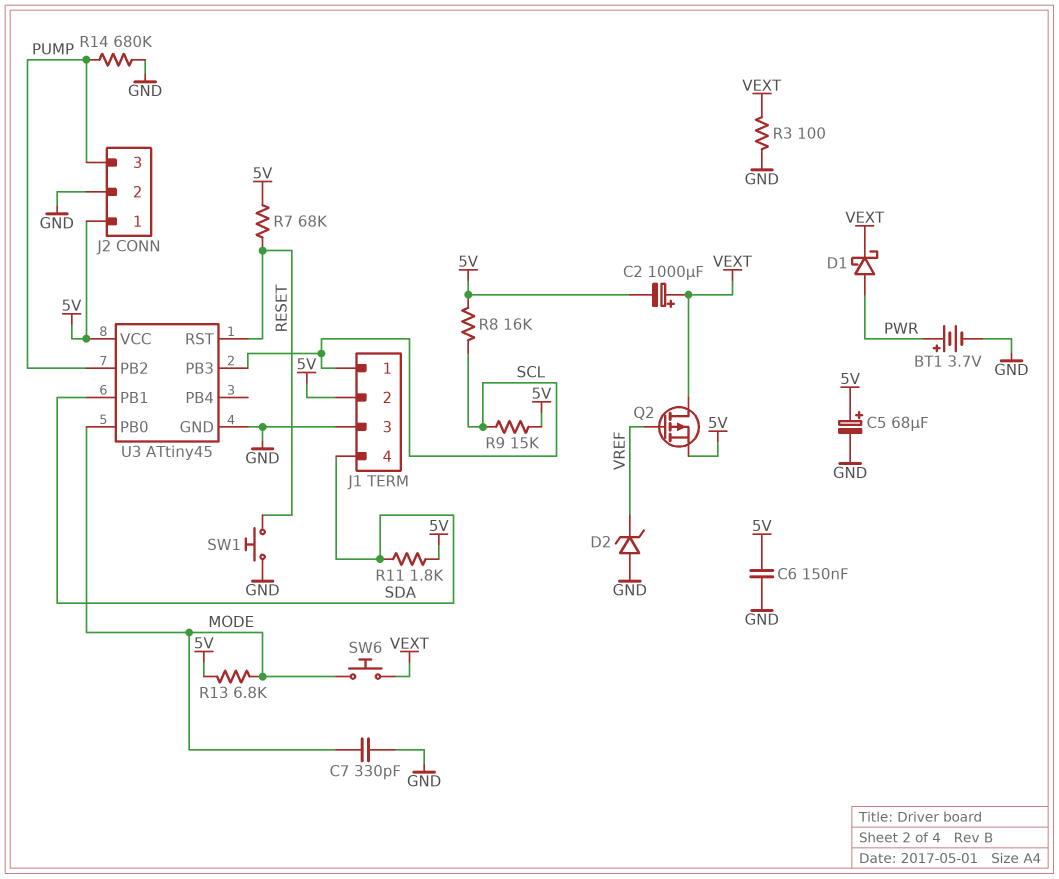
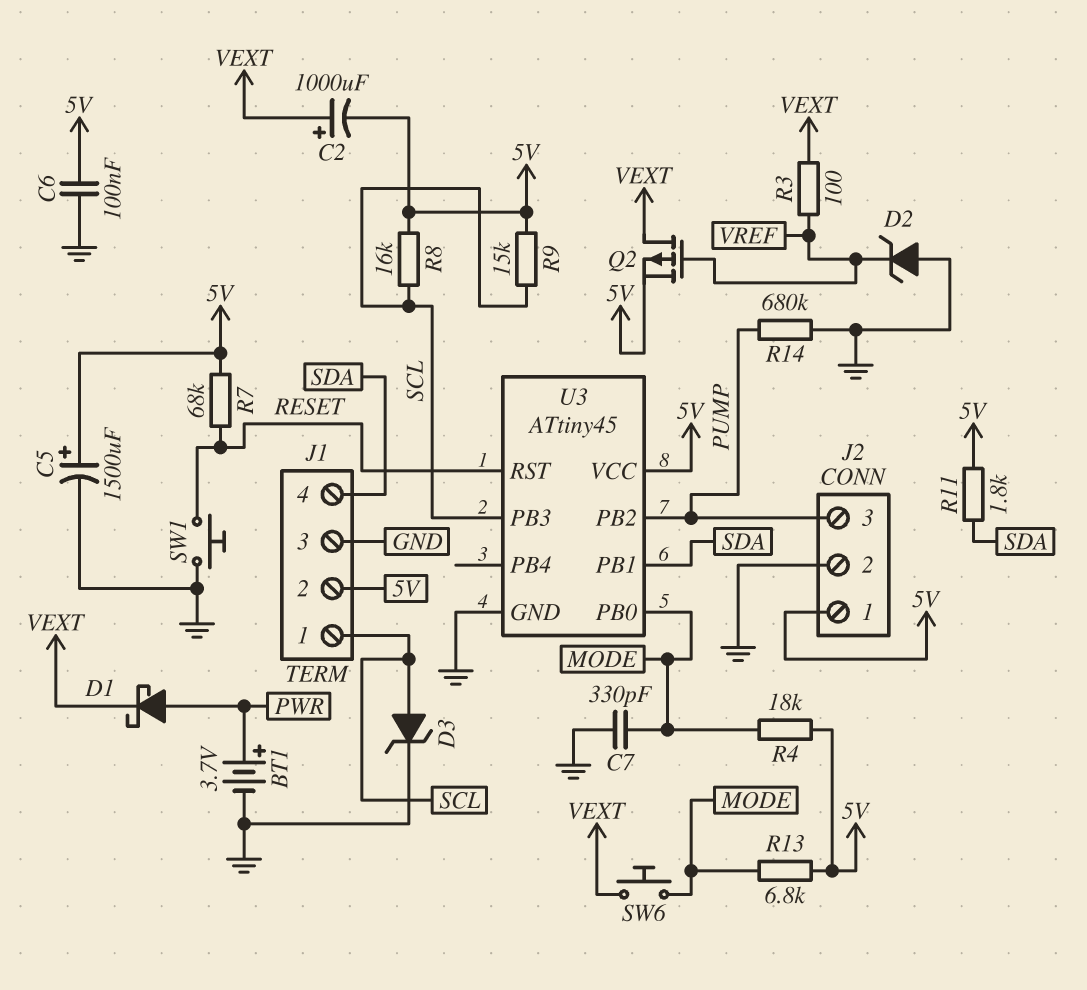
C5: 68uF (plus 5V, minus GND) -> 1500uF (plus 5V, minus GND)
C6: 150nF (5V, GND) -> 100nF (5V, GND)
D3: none -> zener (A SCL, K GND)
R3: 100 (GND, VEXT) -> 100 (VEXT, VREF)
R4: none -> 18k (5V, MODE)

